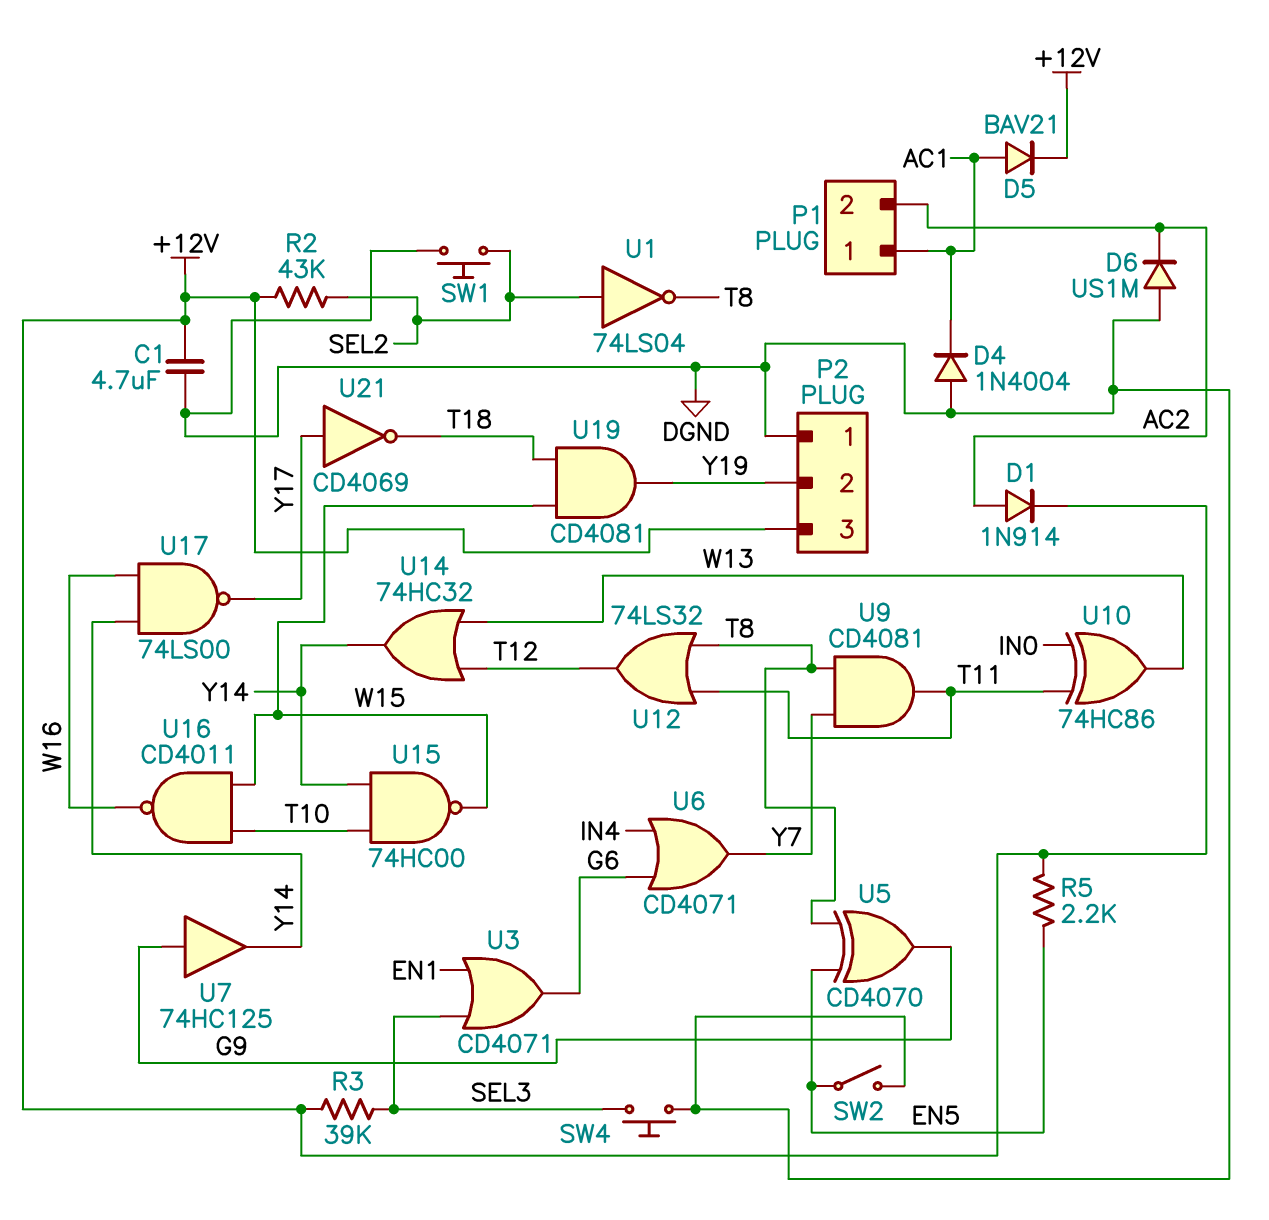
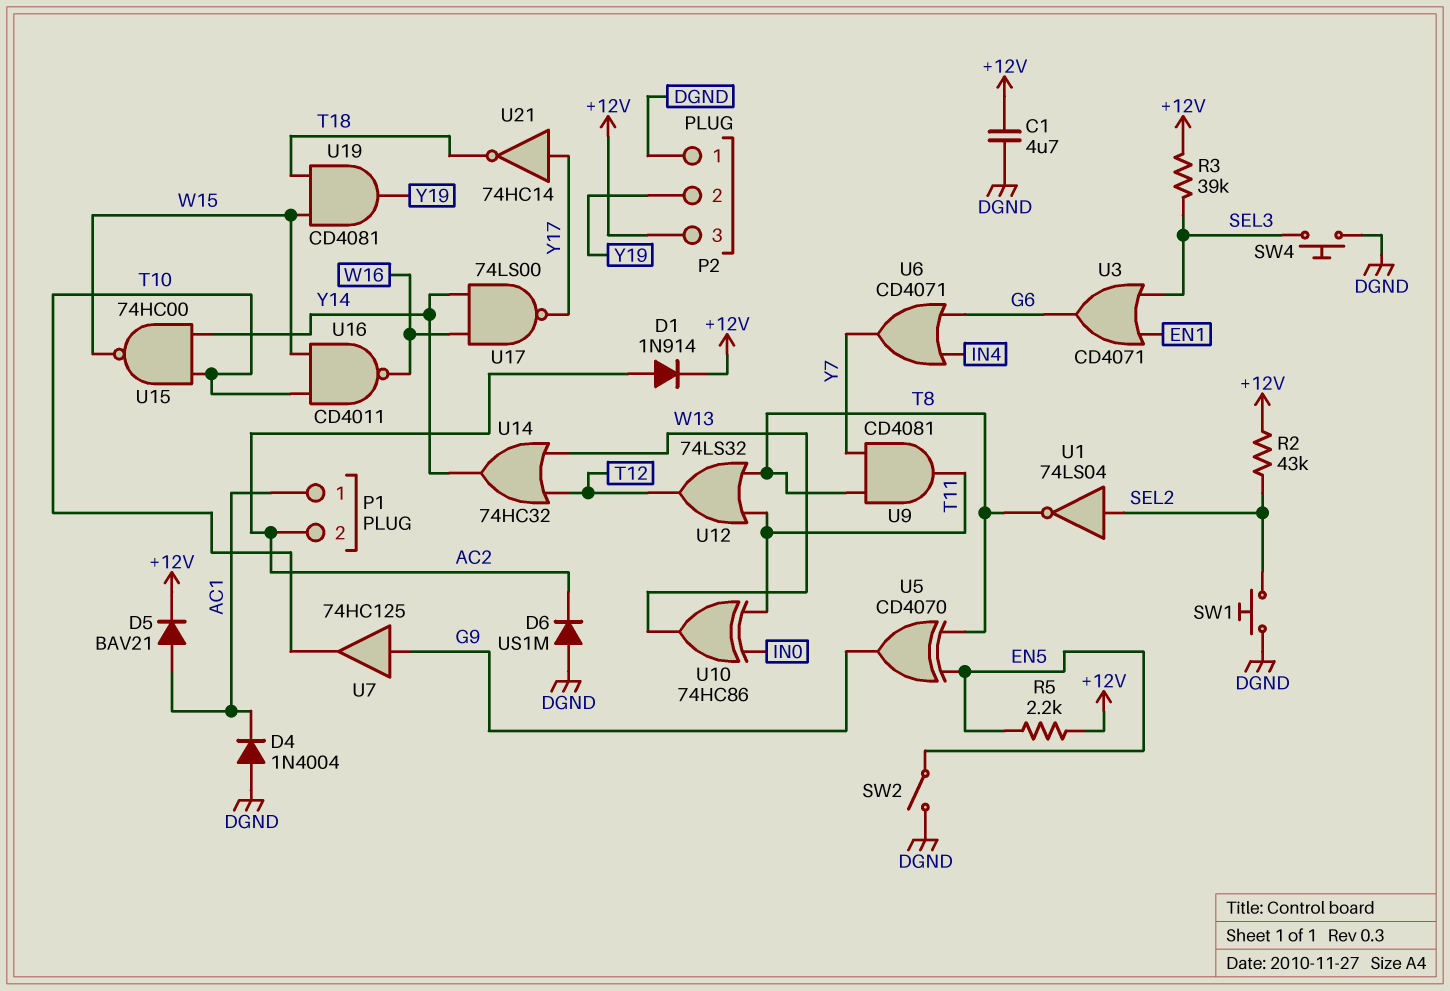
U7: buffer 74HC125 (in G9, out Y14) -> buffer 74HC125 (in G9, out T10)
U21: NOT CD4069 (in Y17, out T18) -> NOT 74HC14 (in Y17, out T18)

